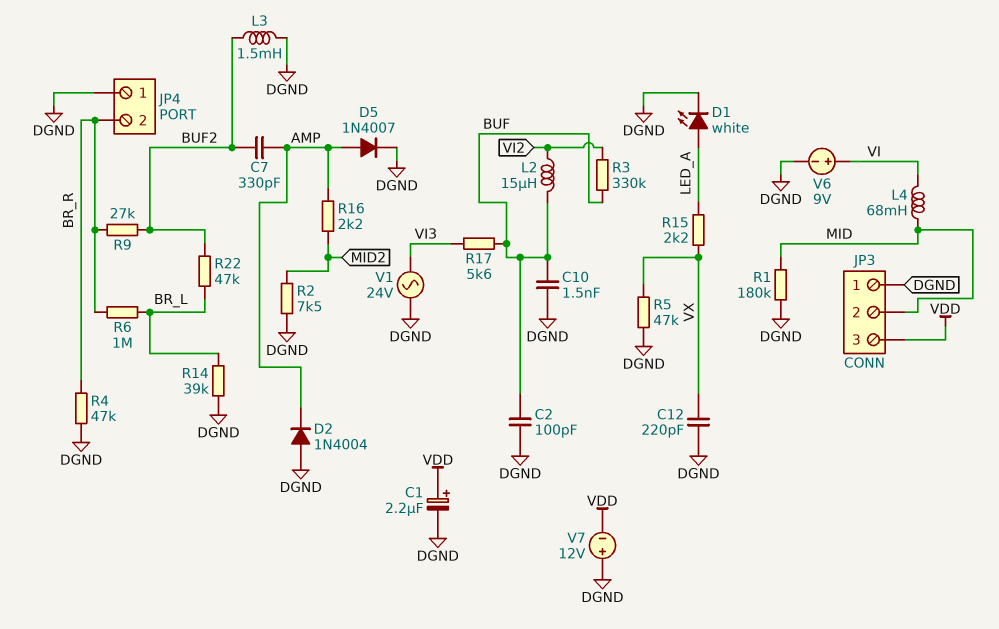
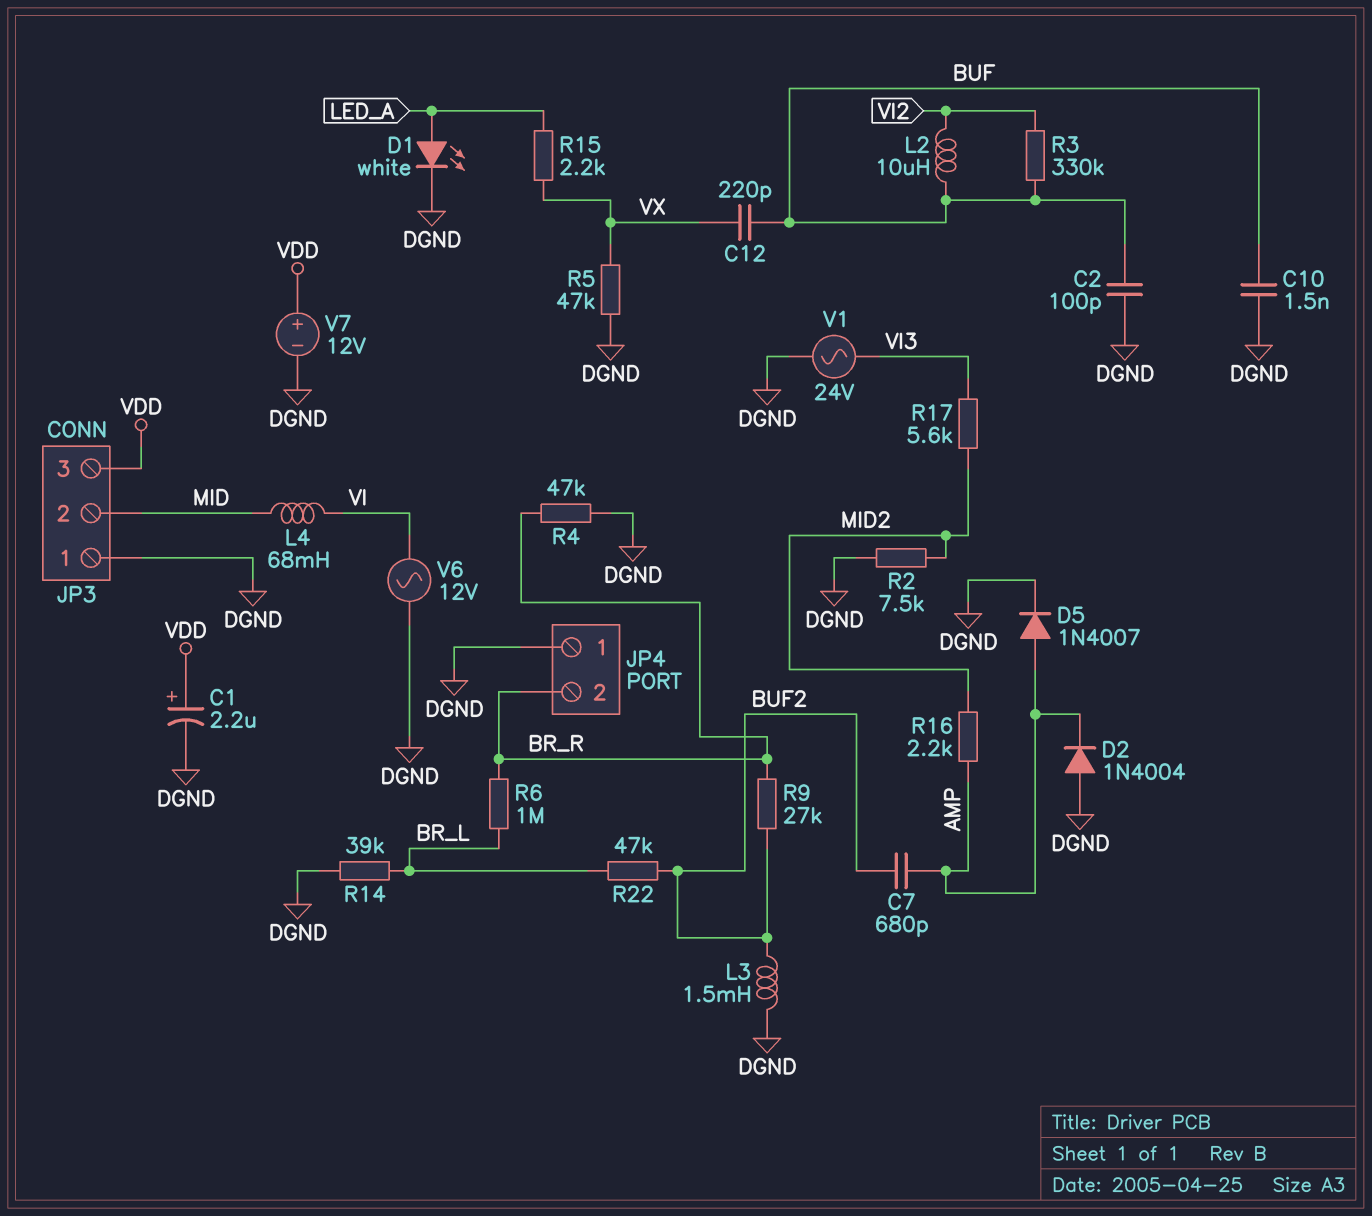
C7: 330pF (AMP, BUF2) -> 680pF (AMP, BUF2)
C12: 220pF (DGND, VX) -> 220pF (BUF, VX)
L2: 15uH (BUF, VI2) -> 10uH (BUF, VI2)
R1: 180k (DGND, MID) -> none
R17: 5.6k (BUF, VI3) -> 5.6k (MID2, VI3)
V6: 9V (plus VI, minus DGND) -> AC 12V (DGND, VI)
V7: 12V (plus DGND, minus VDD) -> 12V (plus VDD, minus DGND)

